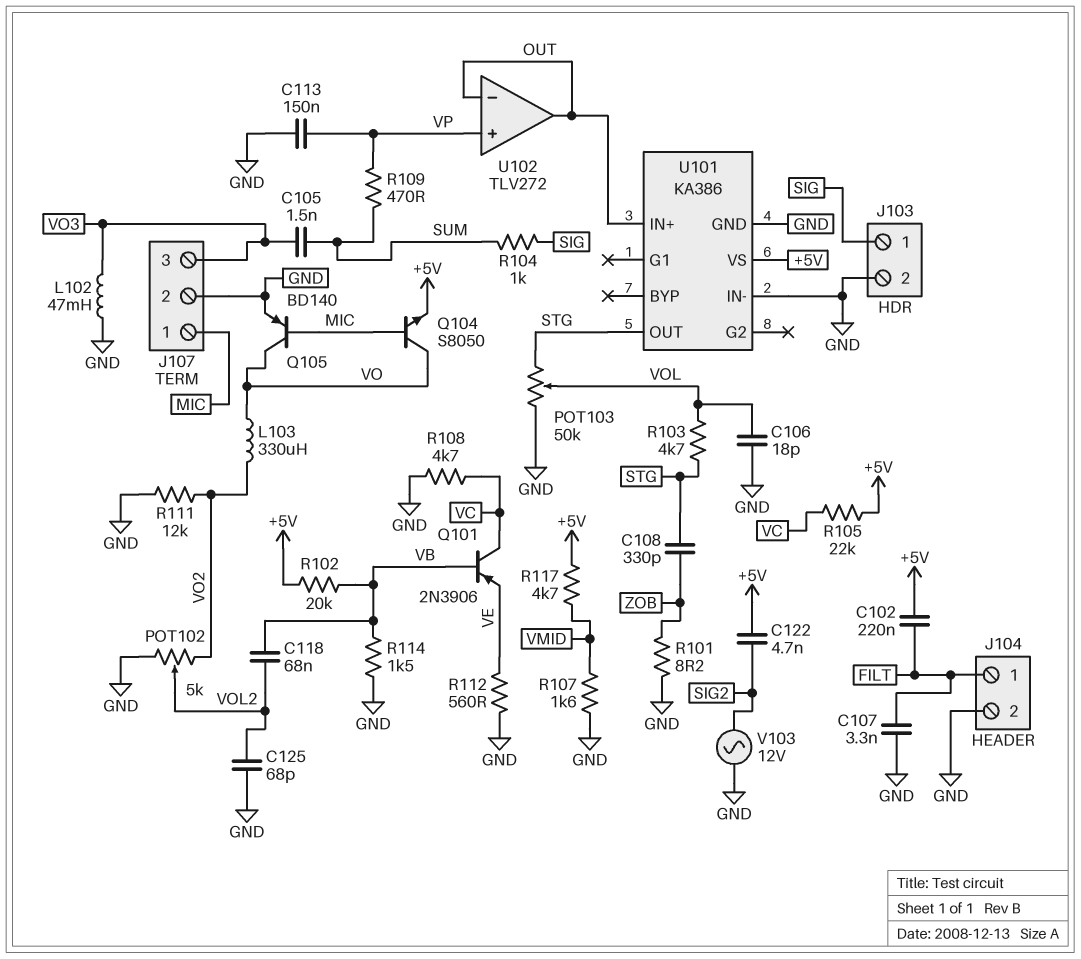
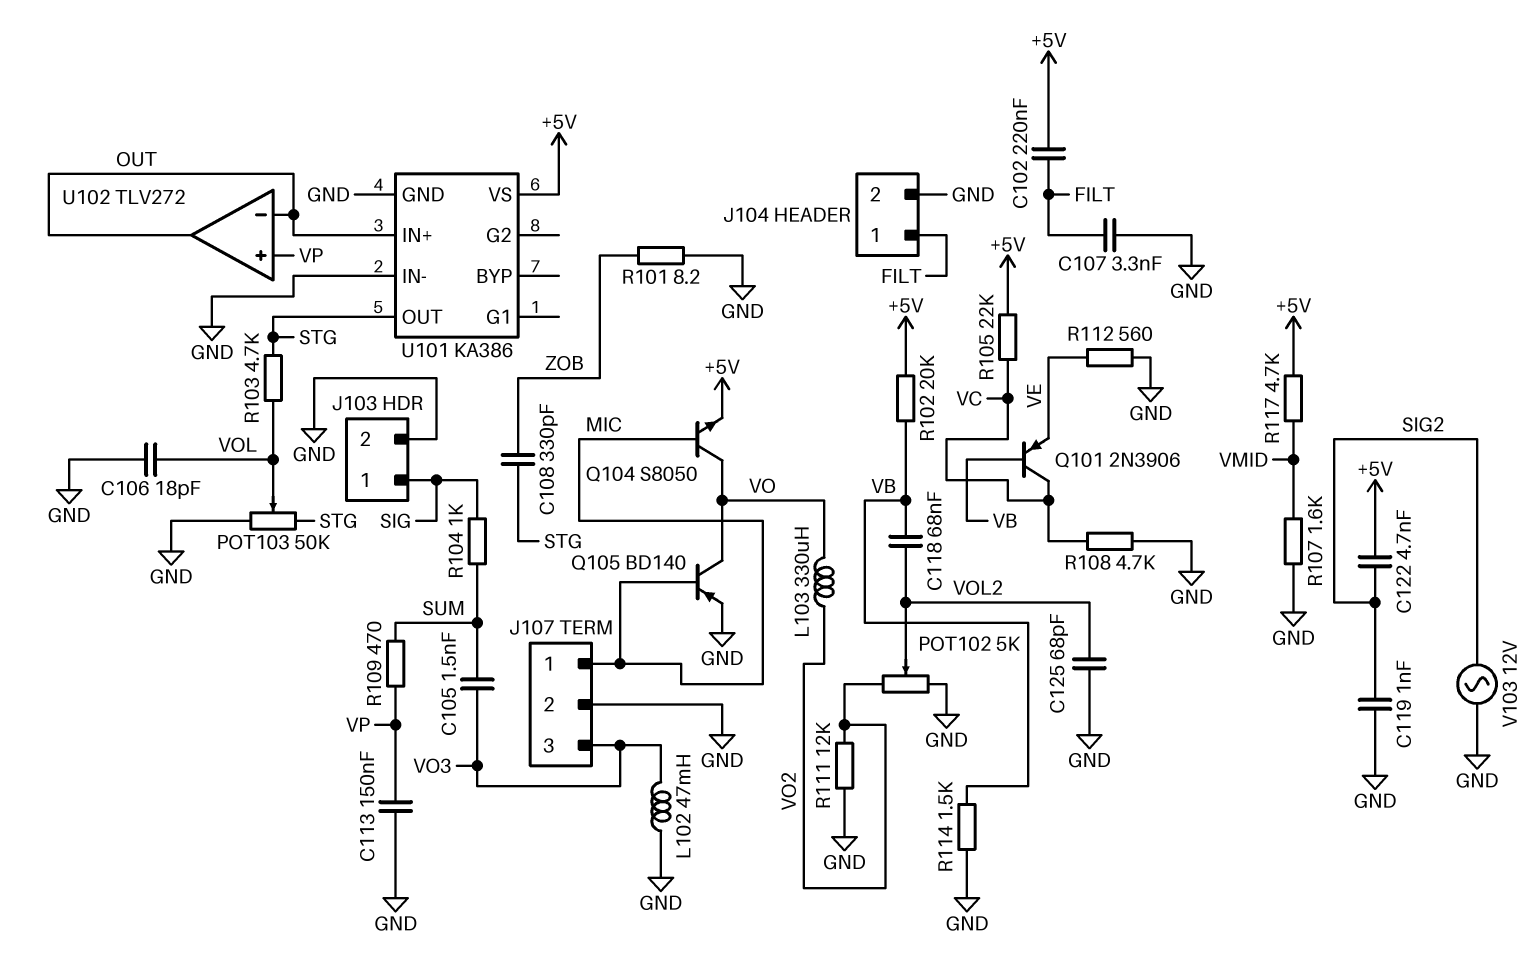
C119: none -> 1nF (GND, SIG2)

